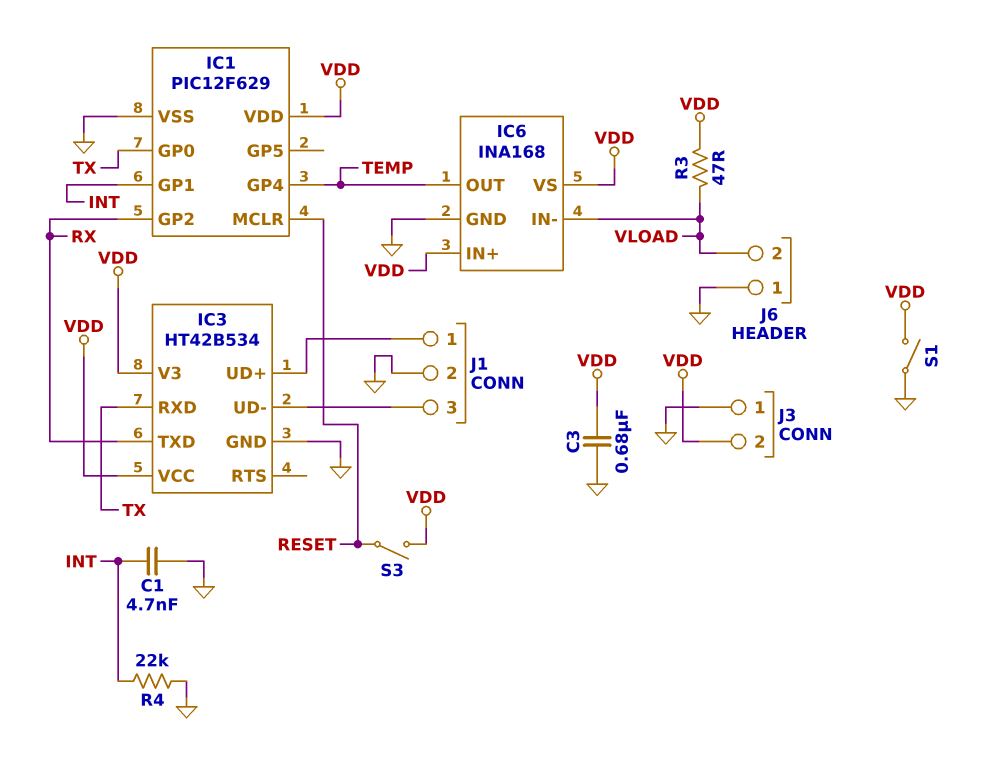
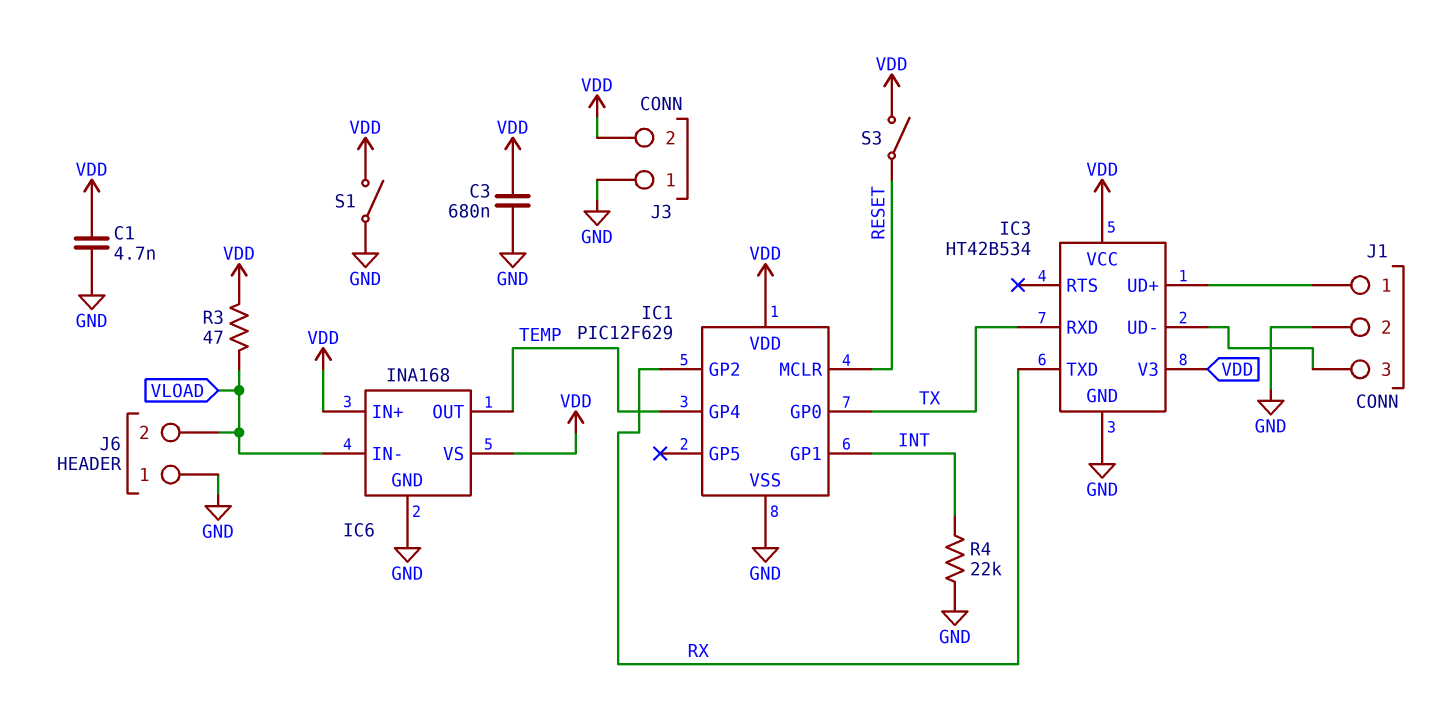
C1: 4.7nF (GND, INT) -> 4.7nF (GND, VDD)

